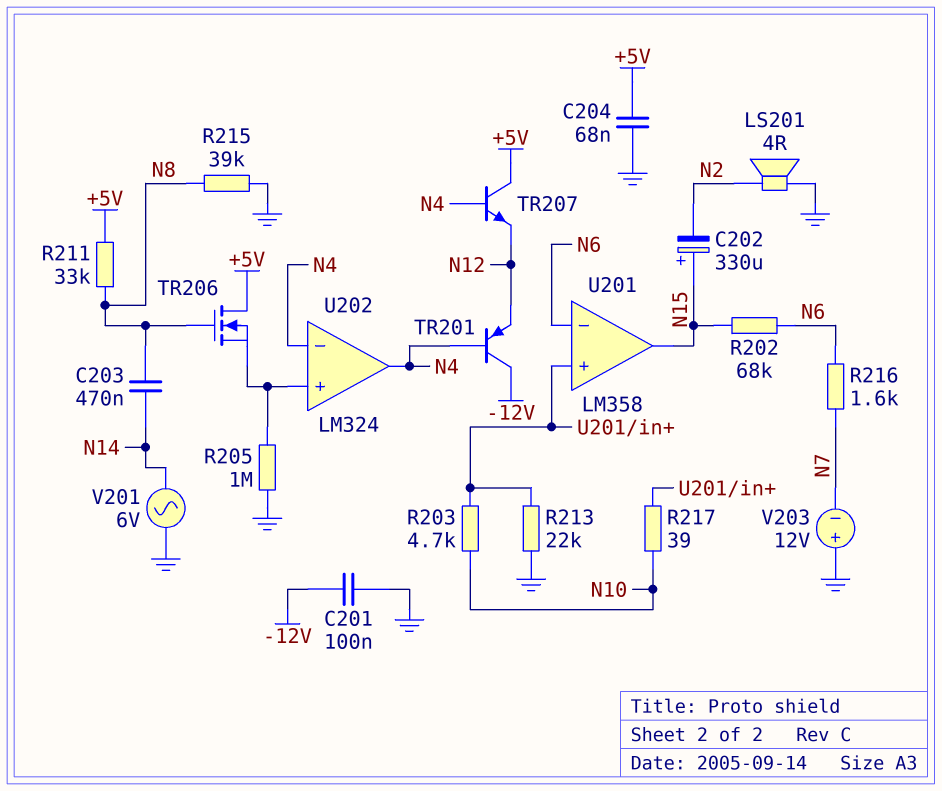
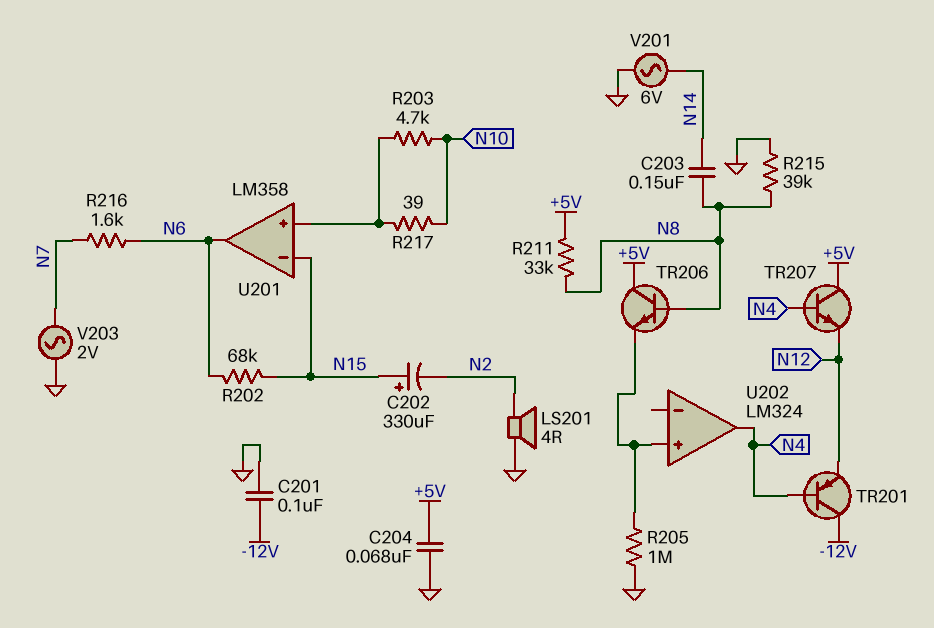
C203: 470nF (N8, N14) -> 150nF (N8, N14)
R213: 22k (GND, U201/in+) -> none
TR206: NMOS (G N8, D +5V, S U202/in+) -> NPN (B N8, C +5V, E U202/in+)
U201 pin in-: N6 -> N15
U201 pin out: N15 -> N6
U202 pin in-: N4 -> none
V203: 12V (plus GND, minus N7) -> AC 2V (GND, N7)

